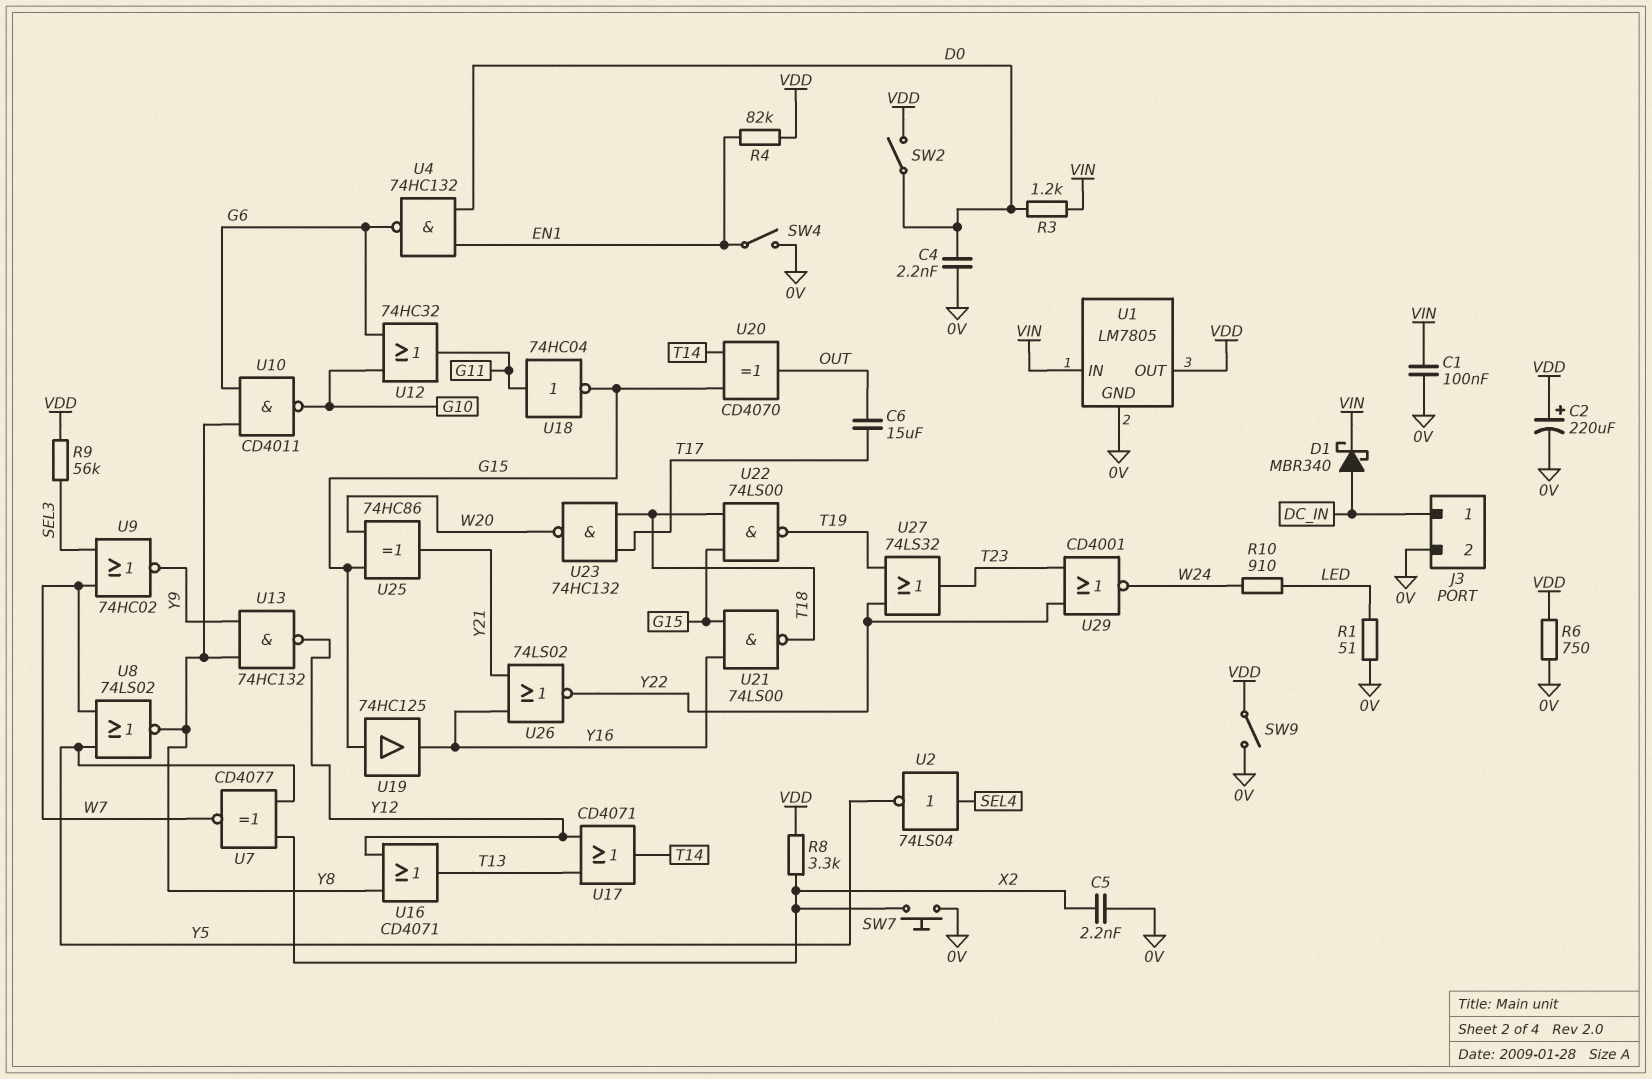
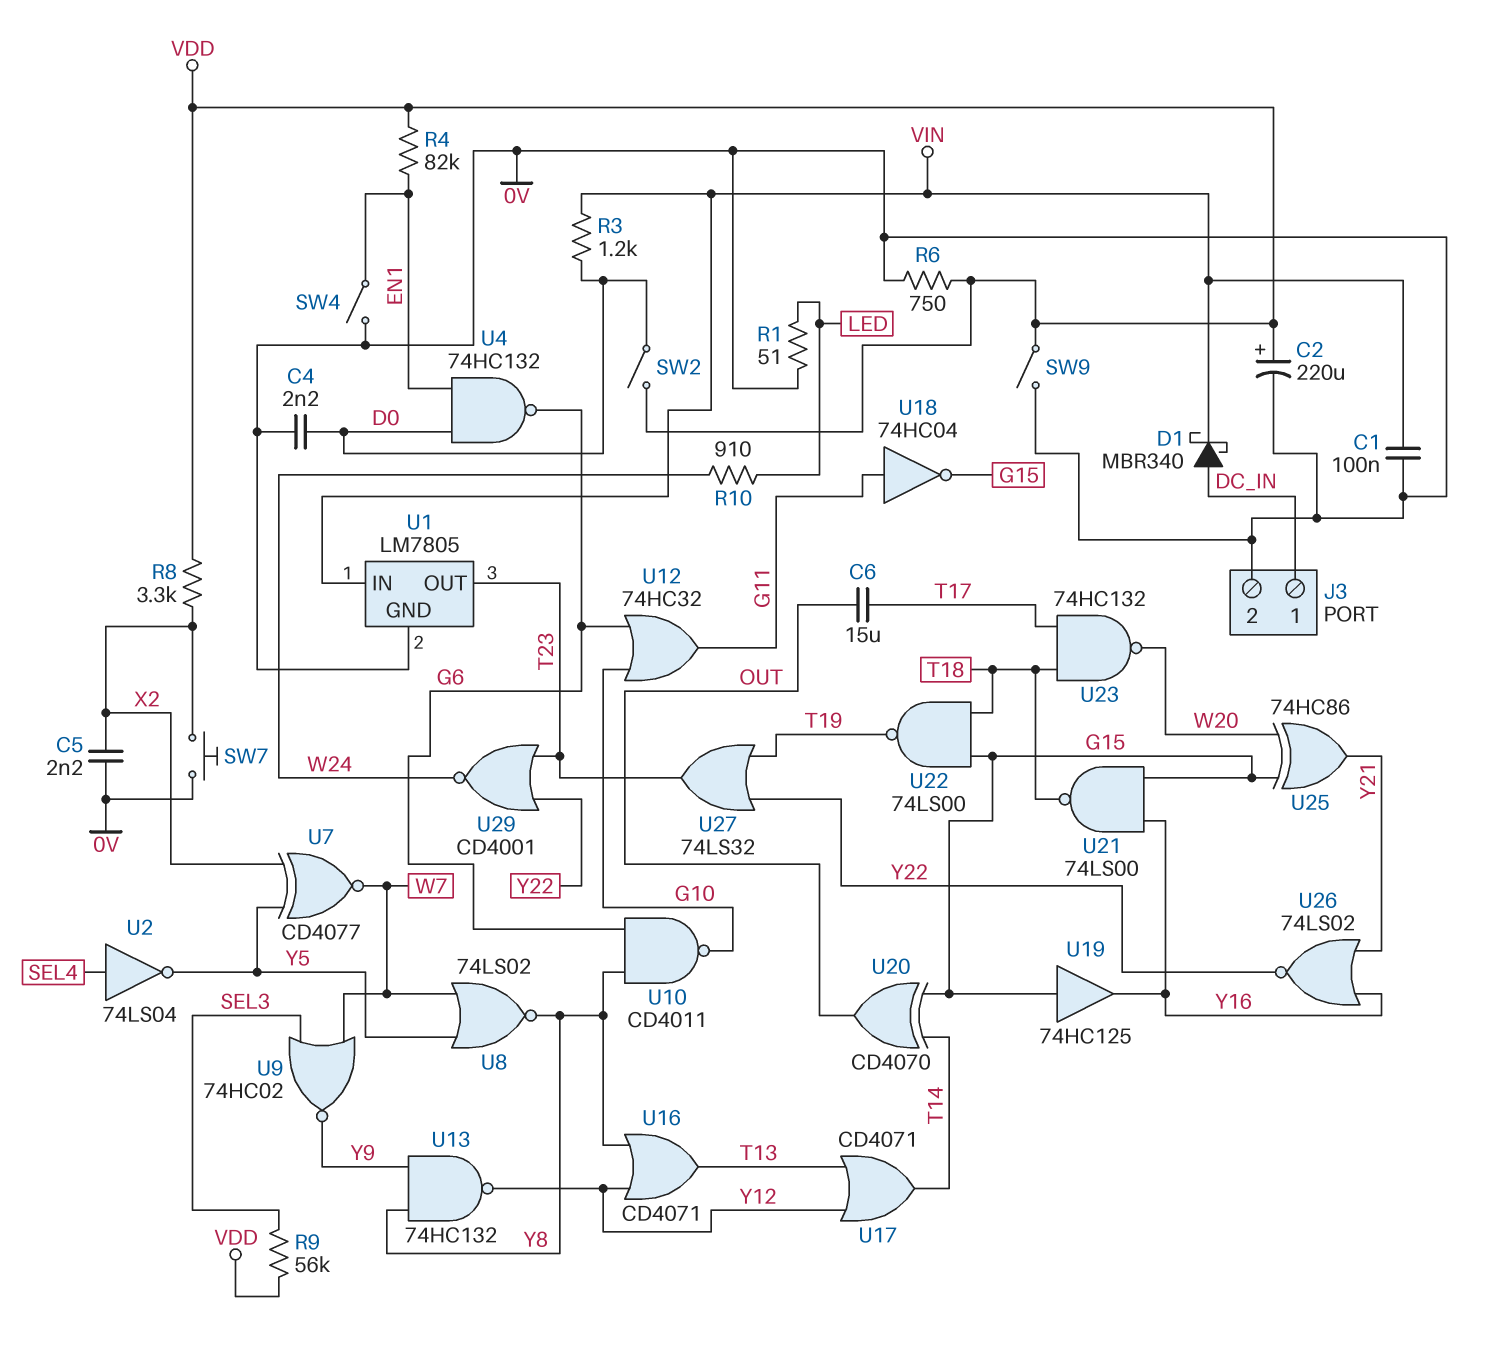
U1 pin OUT: VDD -> T23

